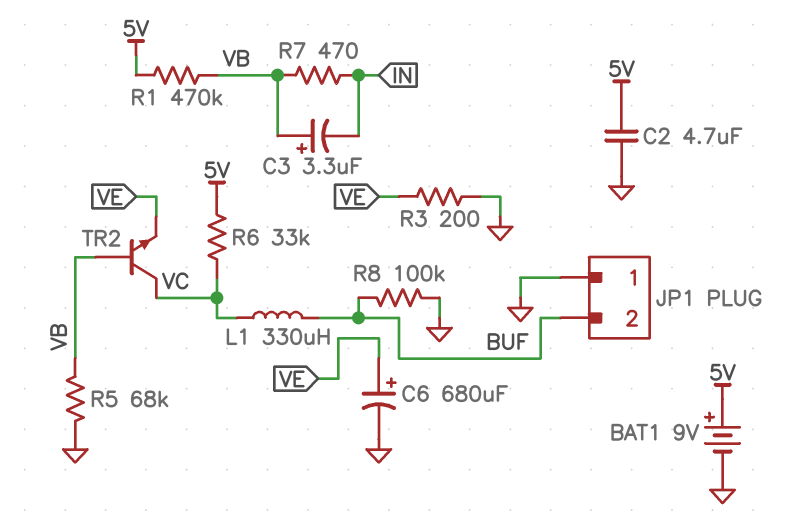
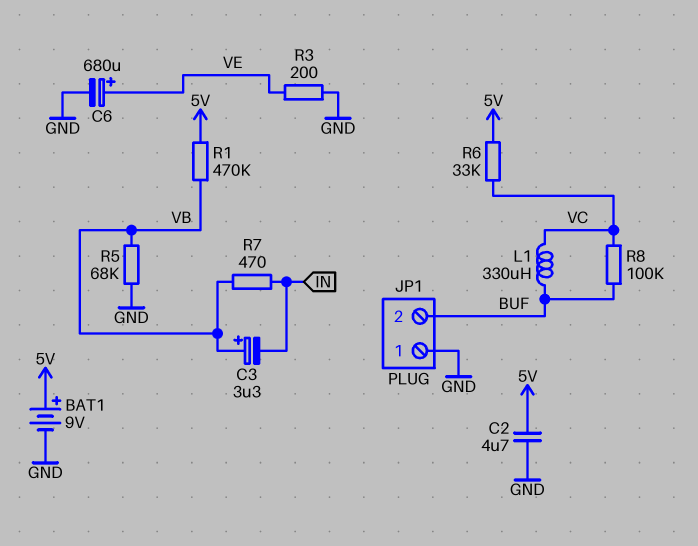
R8: 100k (BUF, GND) -> 100k (BUF, VC)
TR2: NPN (B VB, C VC, E VE) -> none

